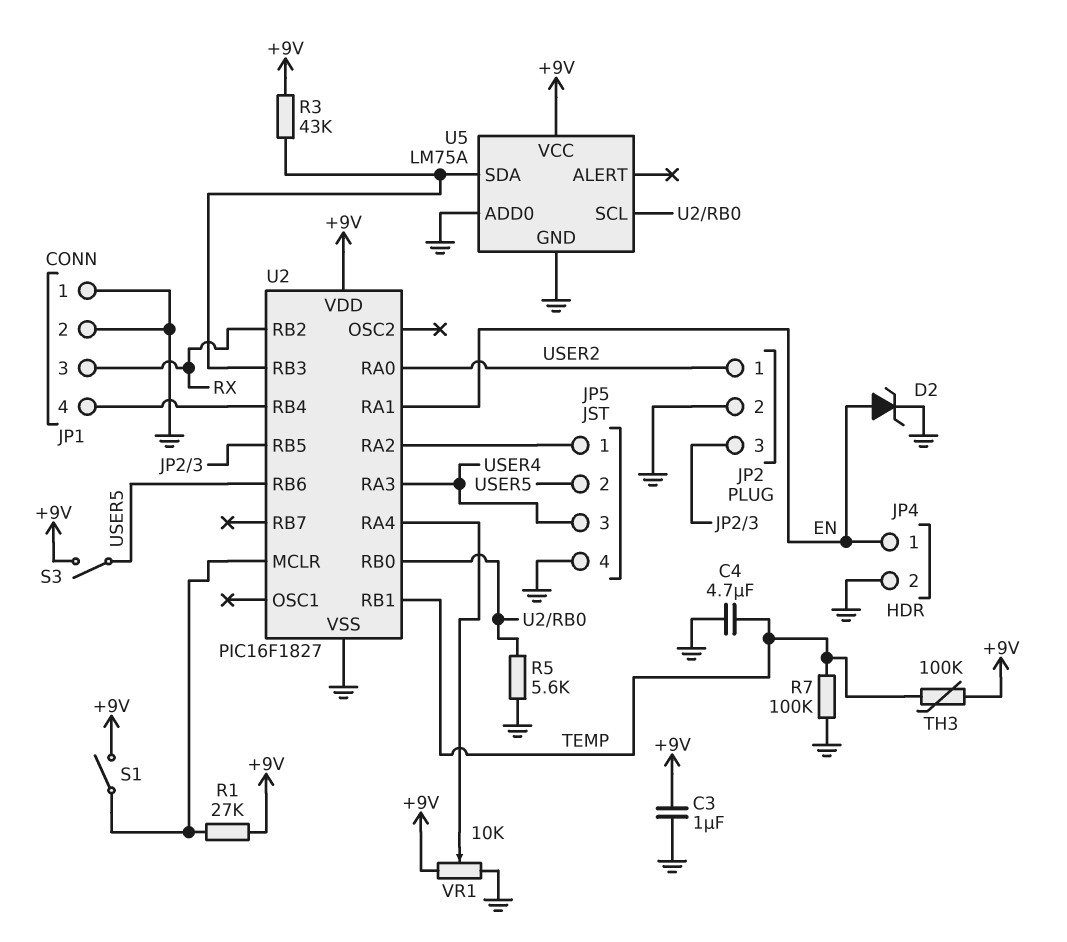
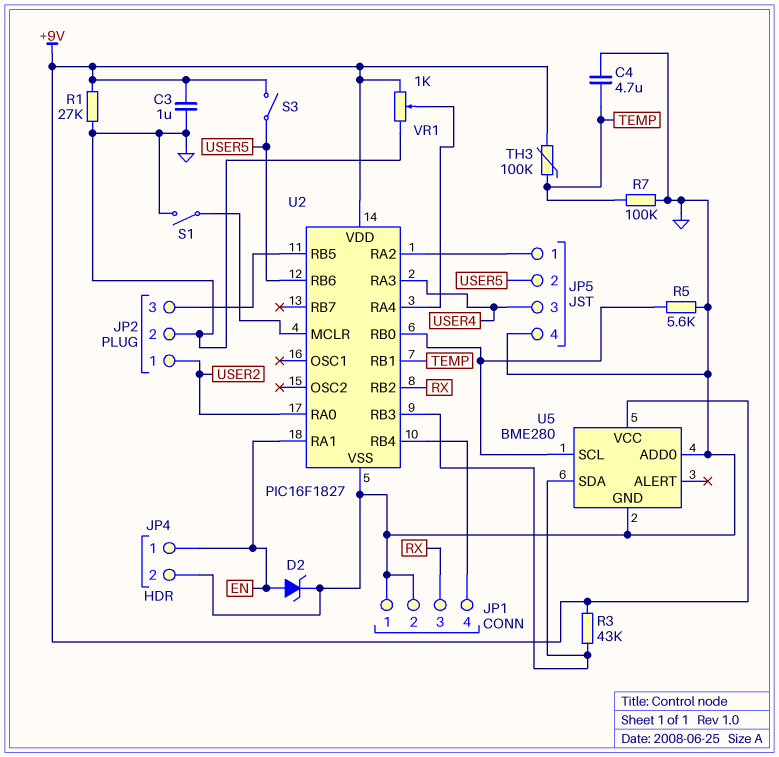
R1: 27k (+9V, U2/MCLR) -> 27k (+9V, GND)
S1: switch (+9V, U2/MCLR) -> switch (GND, U2/MCLR)
U5: LM75A -> BME280
VR1: 10k (+9V, GND, wiper U2/RA4) -> 1k (+9V, GND, wiper U2/RA4)

